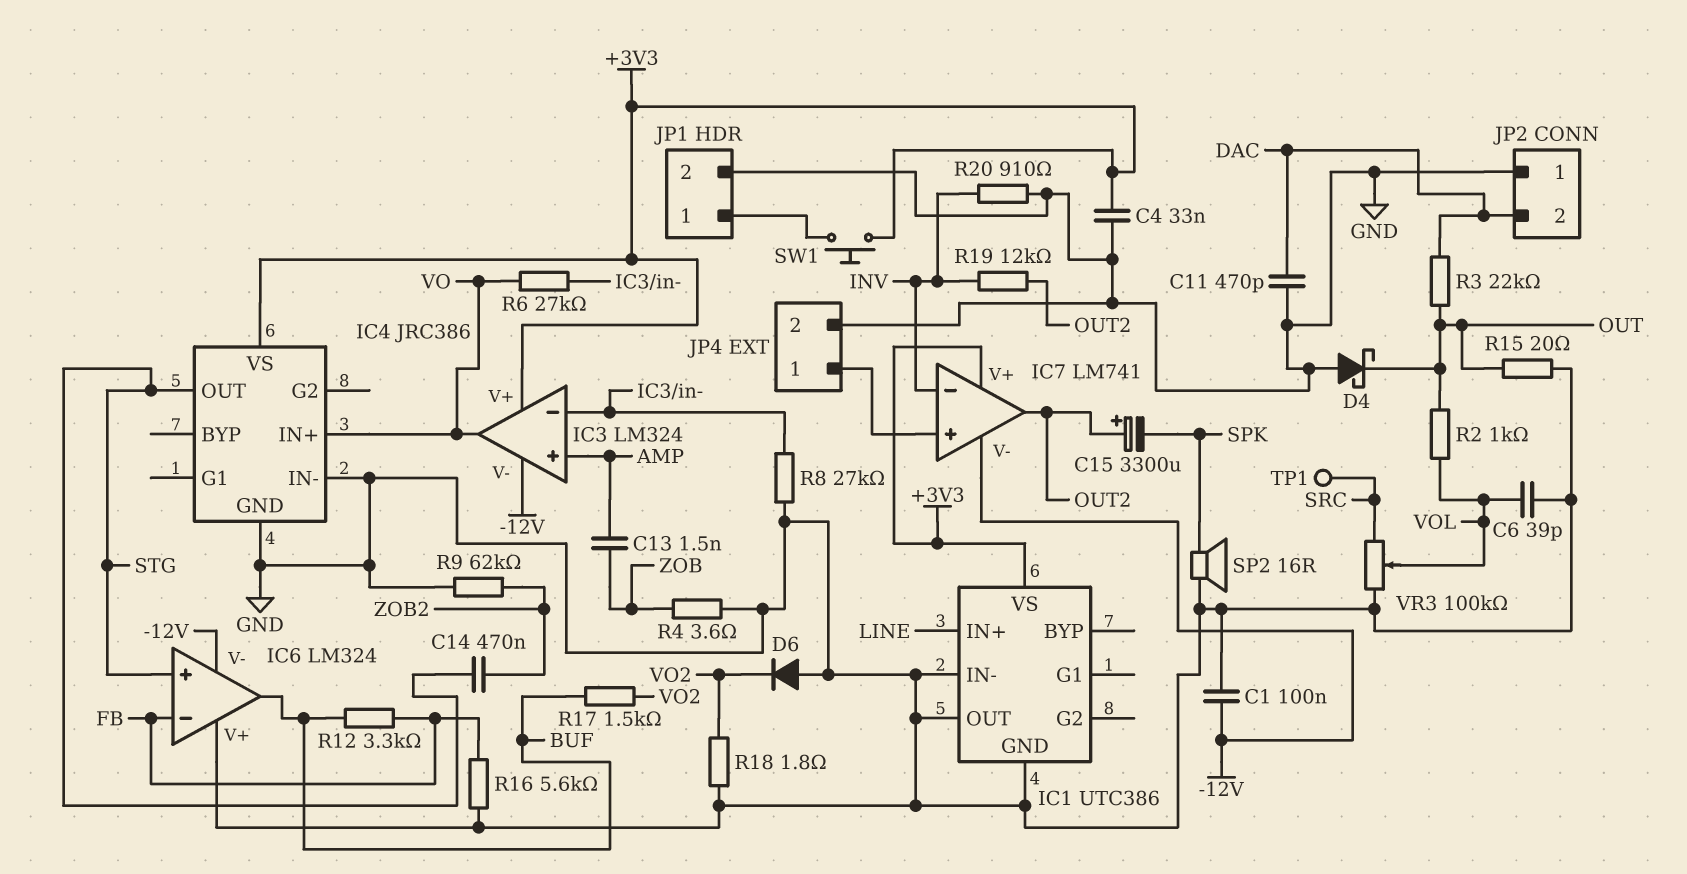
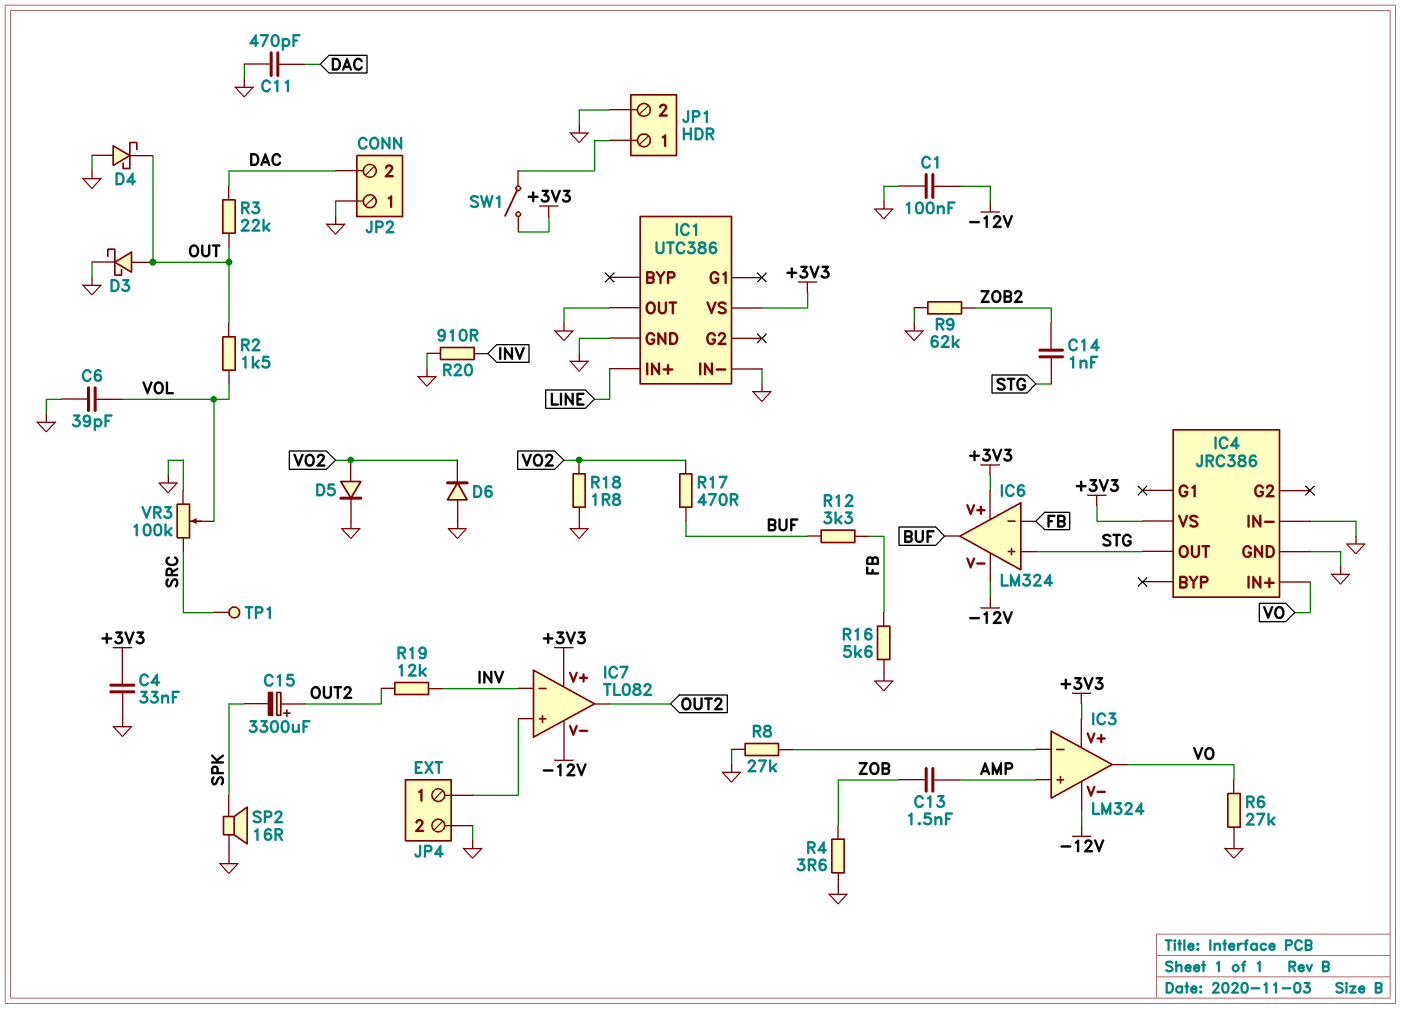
C14: 470nF (STG, ZOB2) -> 1nF (STG, ZOB2)
D3: none -> schottky (A OUT, K GND)
D5: none -> diode (A VO2, K GND)
IC6 pin V+: GND -> +3V3
IC7: LM741 -> TL082
R2: 1k (OUT, VOL) -> 1.5k (OUT, VOL)
R6: 27k (IC3/in-, VO) -> 27k (GND, VO)
R15: 20 (GND, OUT) -> none
R17: 1.5k (BUF, VO2) -> 470 (BUF, VO2)
SW1: button (+3V3, JP1/1) -> switch (+3V3, JP1/1)

